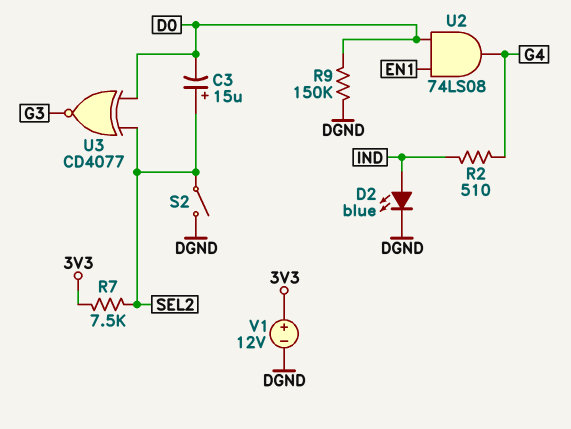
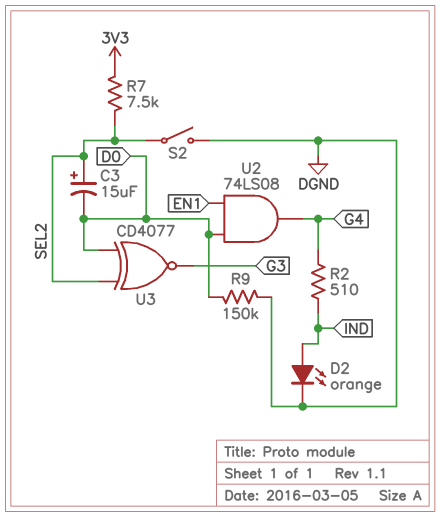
D2: LED blue (A IND, K DGND) -> LED orange (A IND, K DGND)
V1: 12V (plus 3V3, minus DGND) -> none

